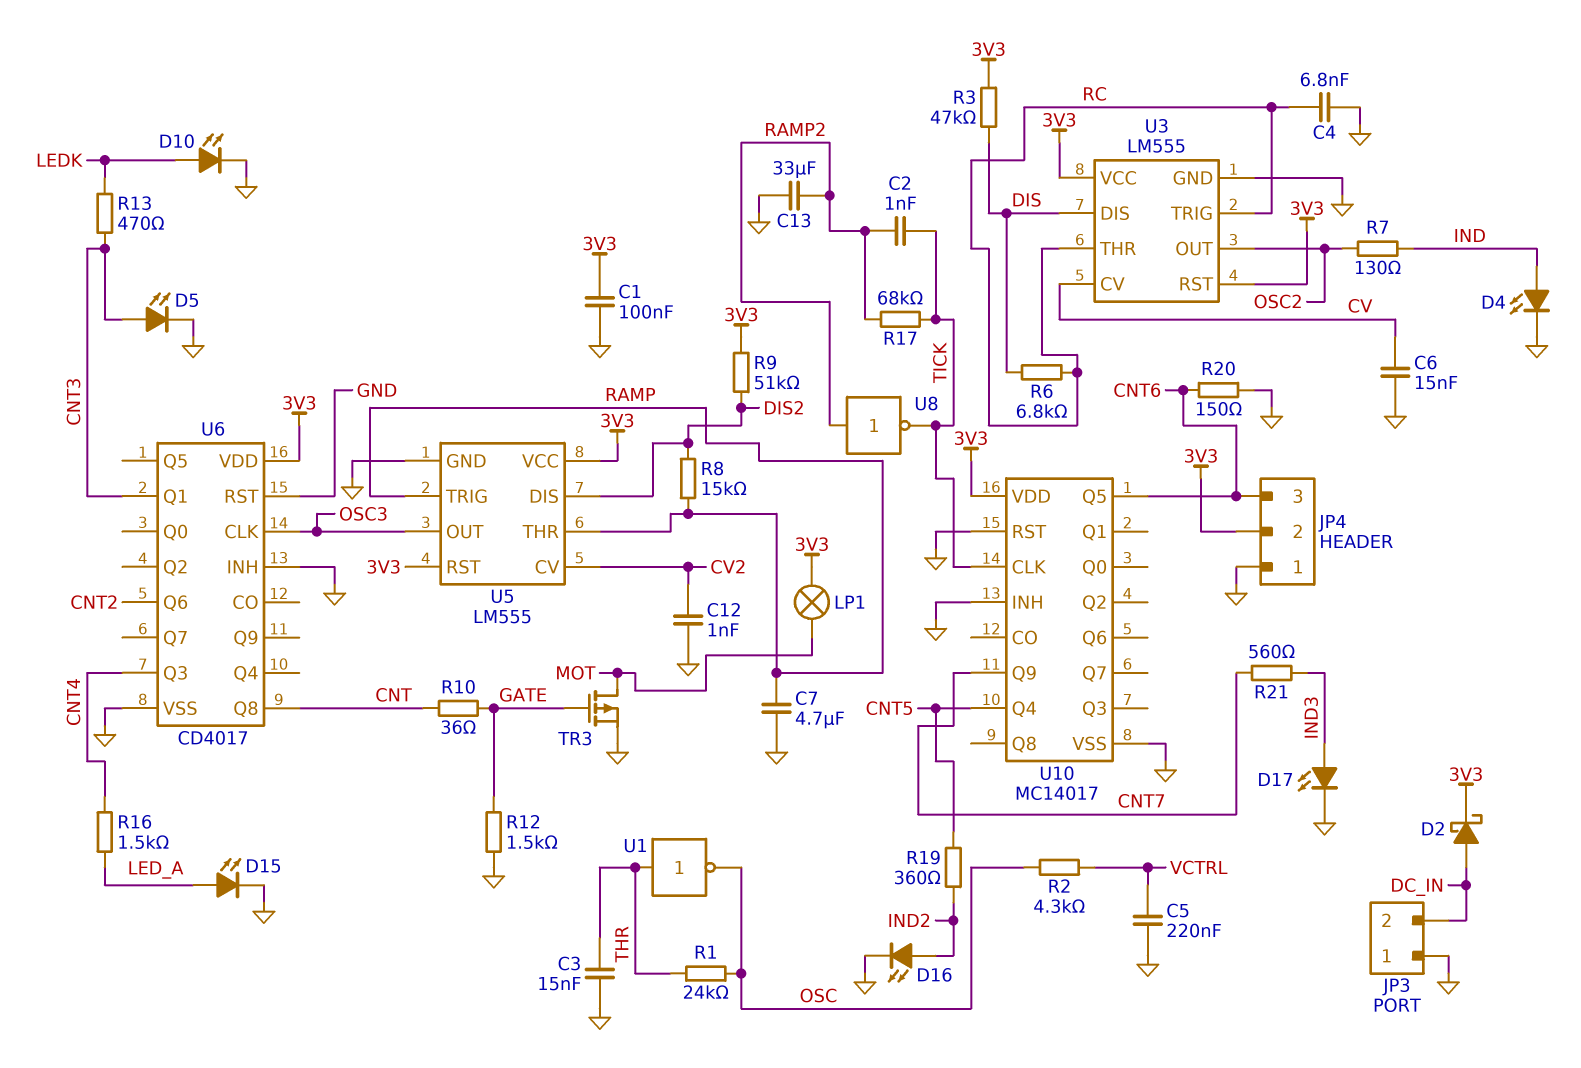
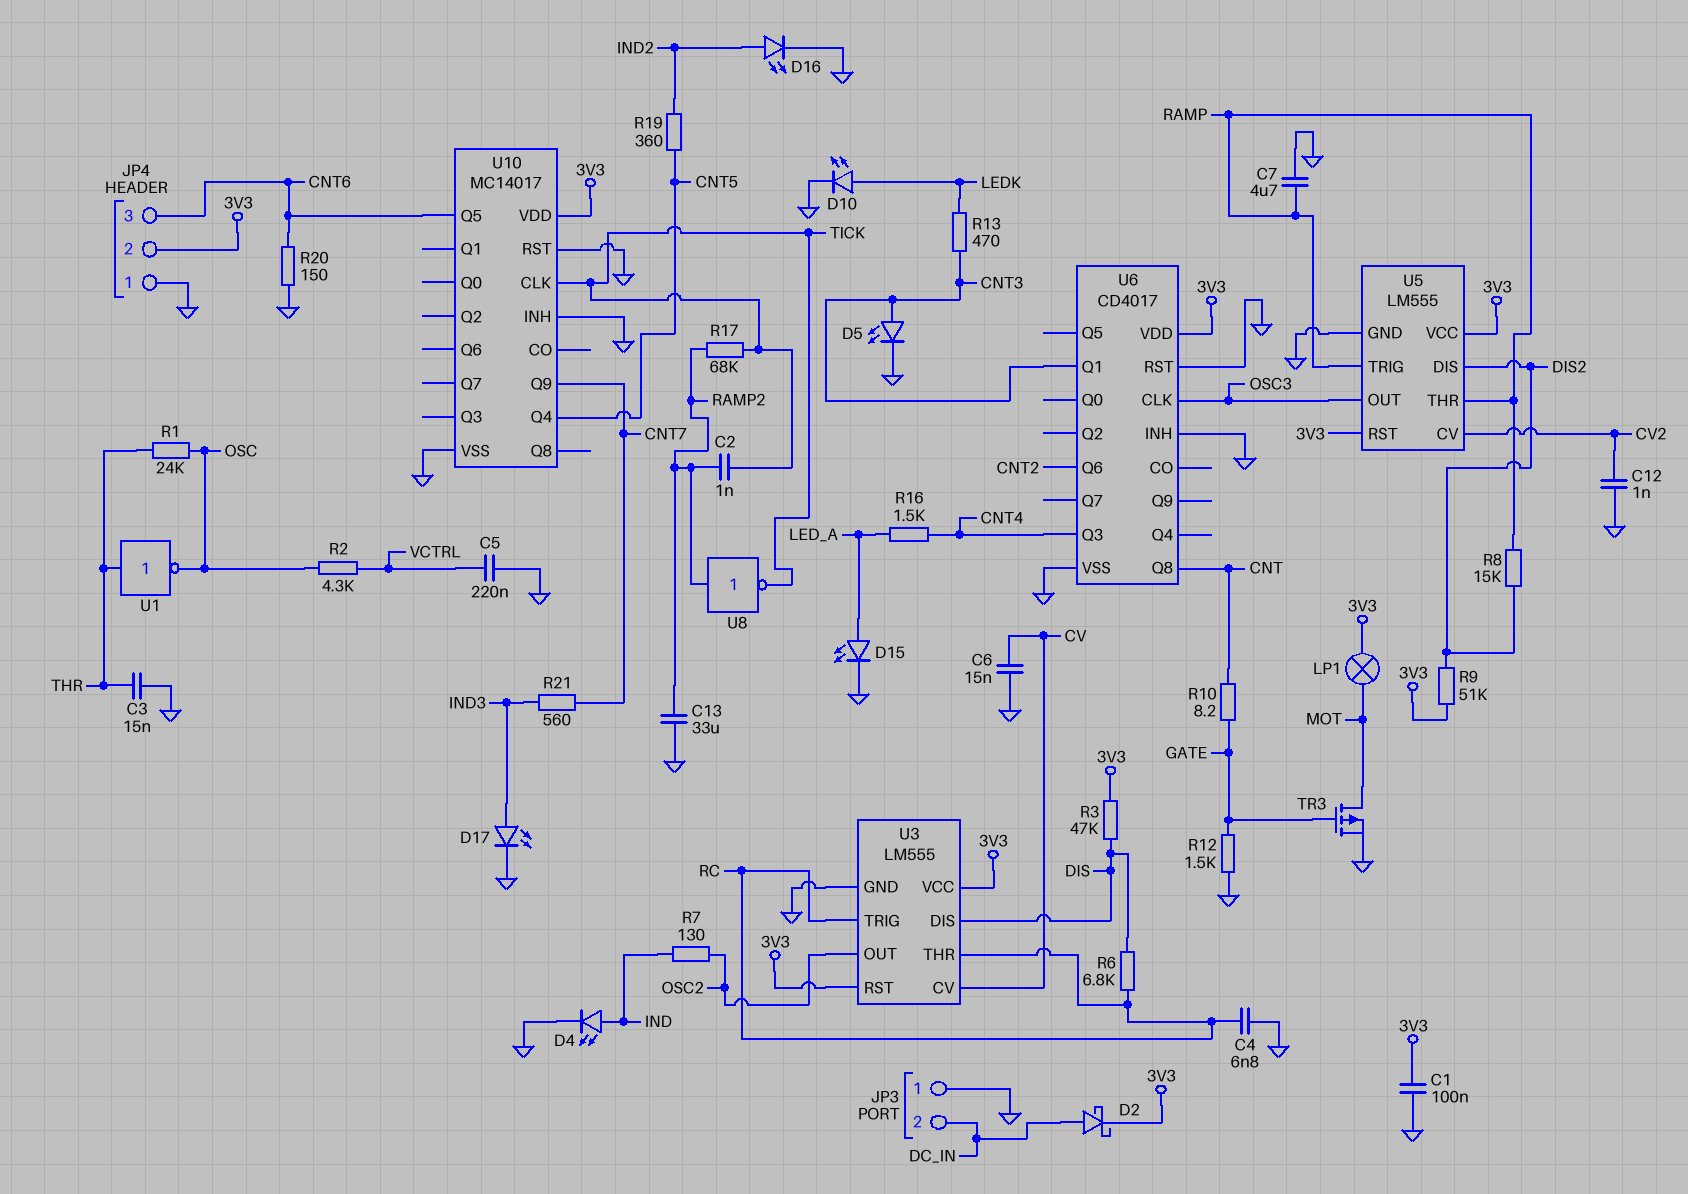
R10: 36 (CNT, GATE) -> 8.2 (CNT, GATE)

